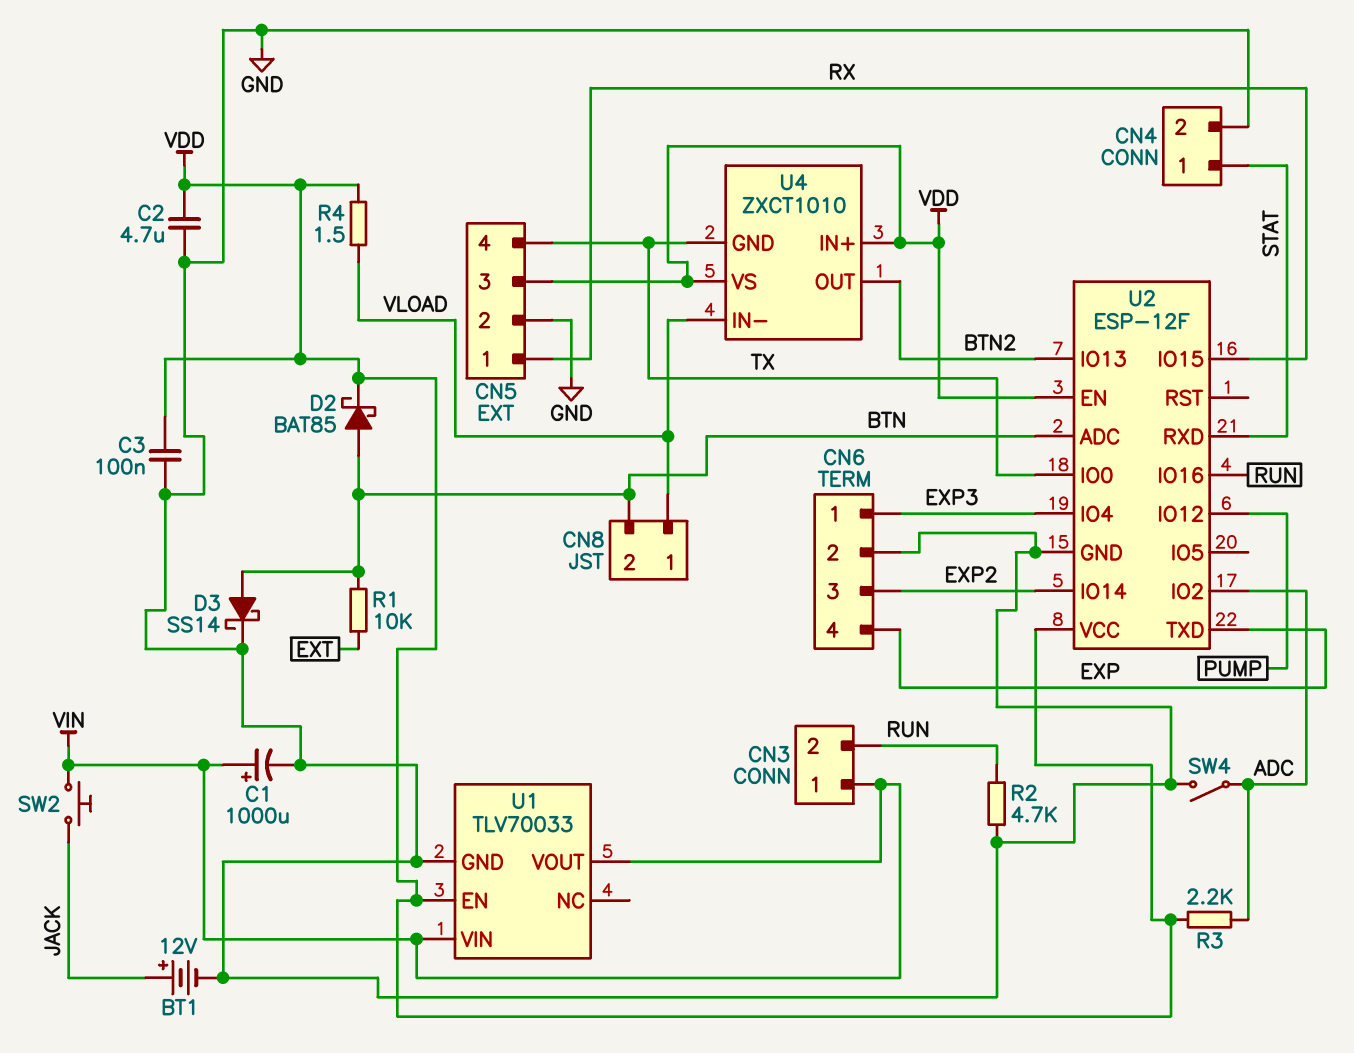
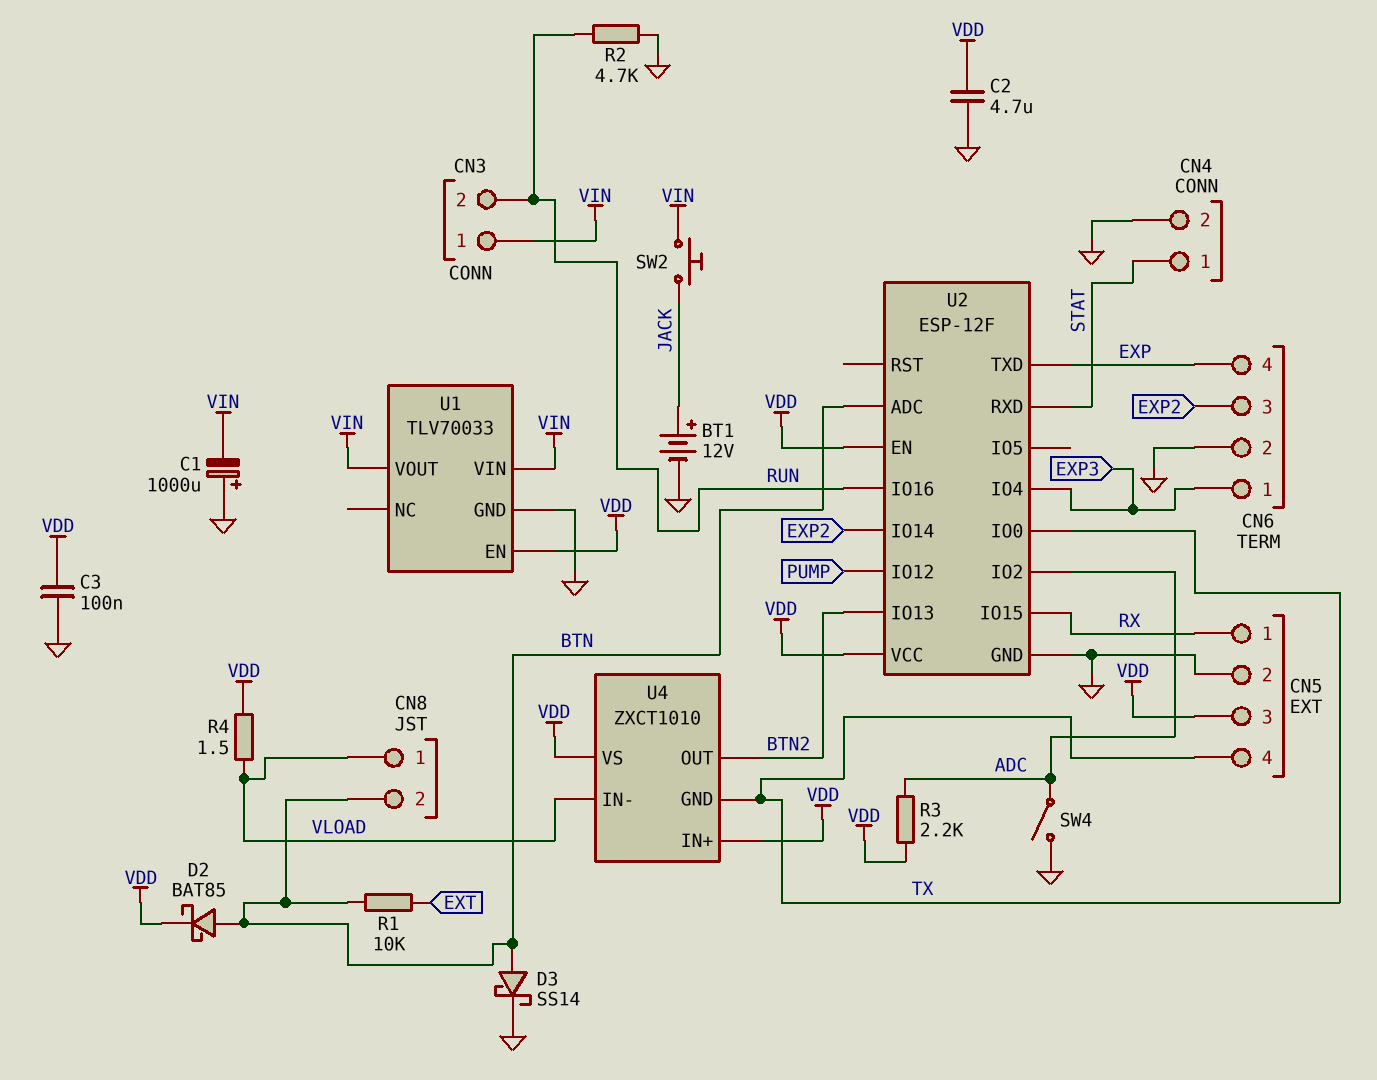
C1: 1000uF (plus VIN, minus GND) -> 1000uF (plus GND, minus VIN)

